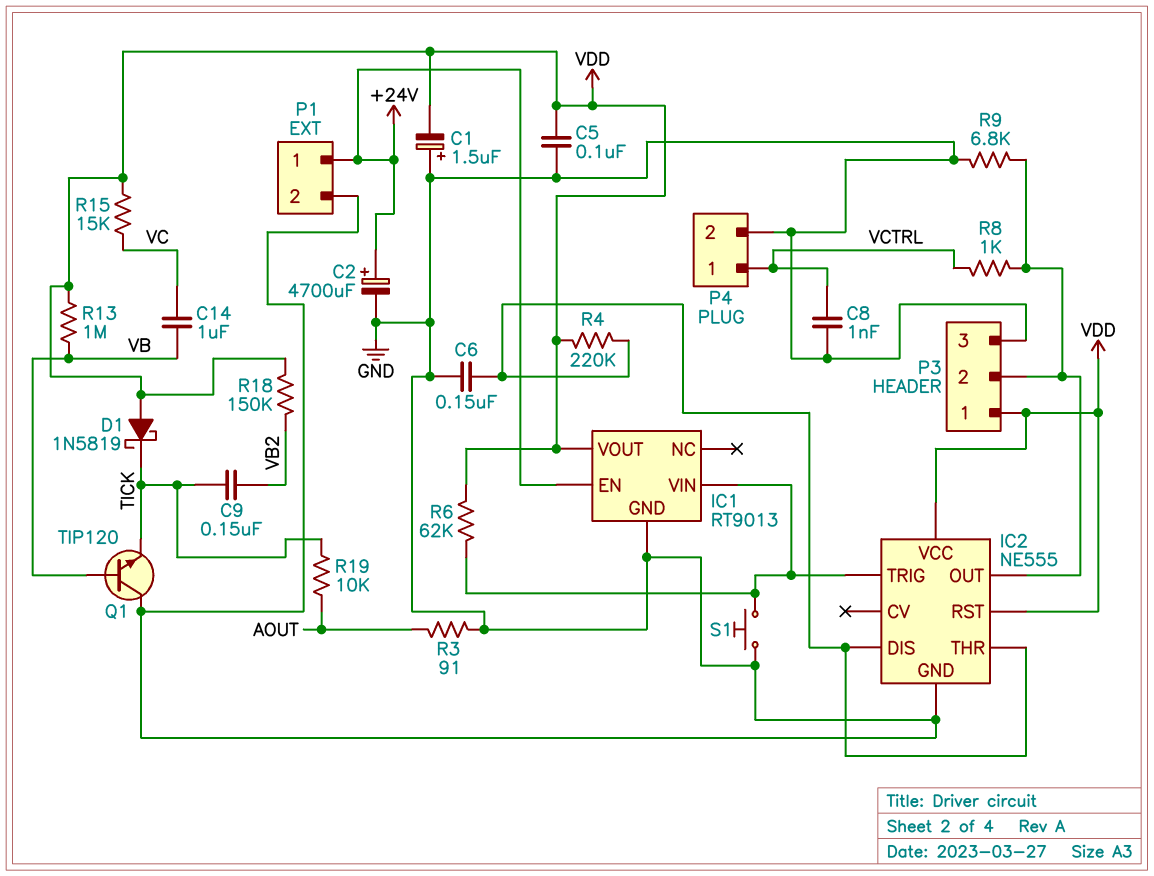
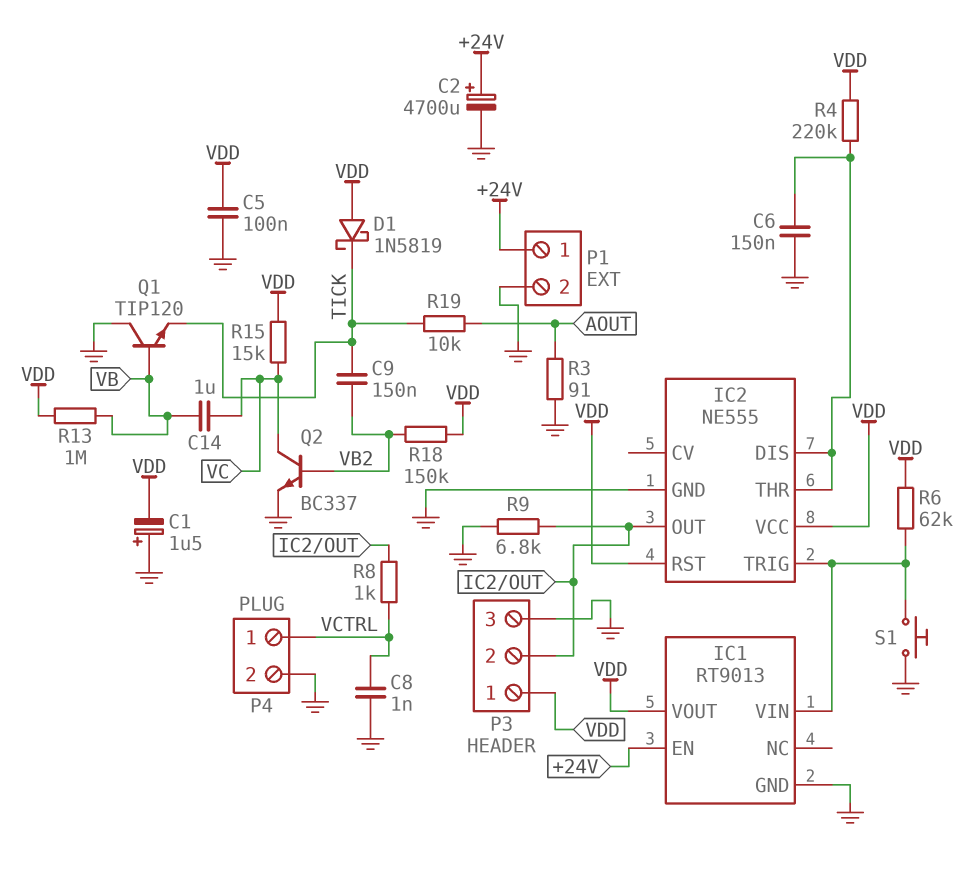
Q2: none -> NPN BC337 (B VB2, C VC, E GND)

